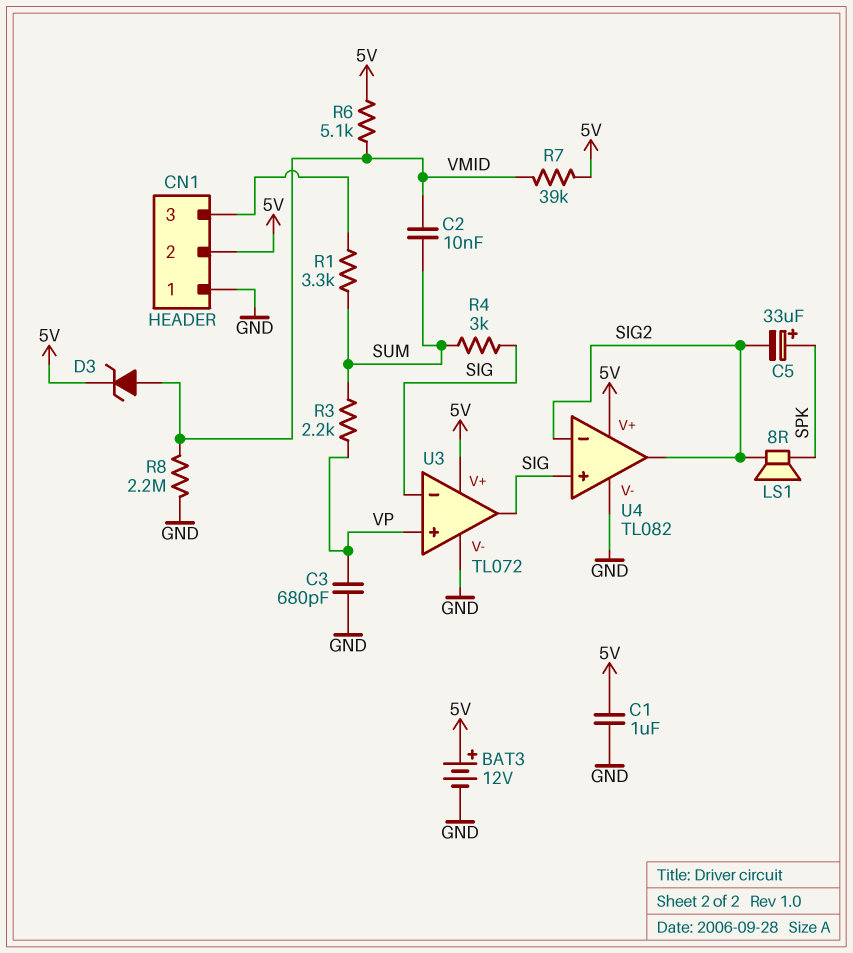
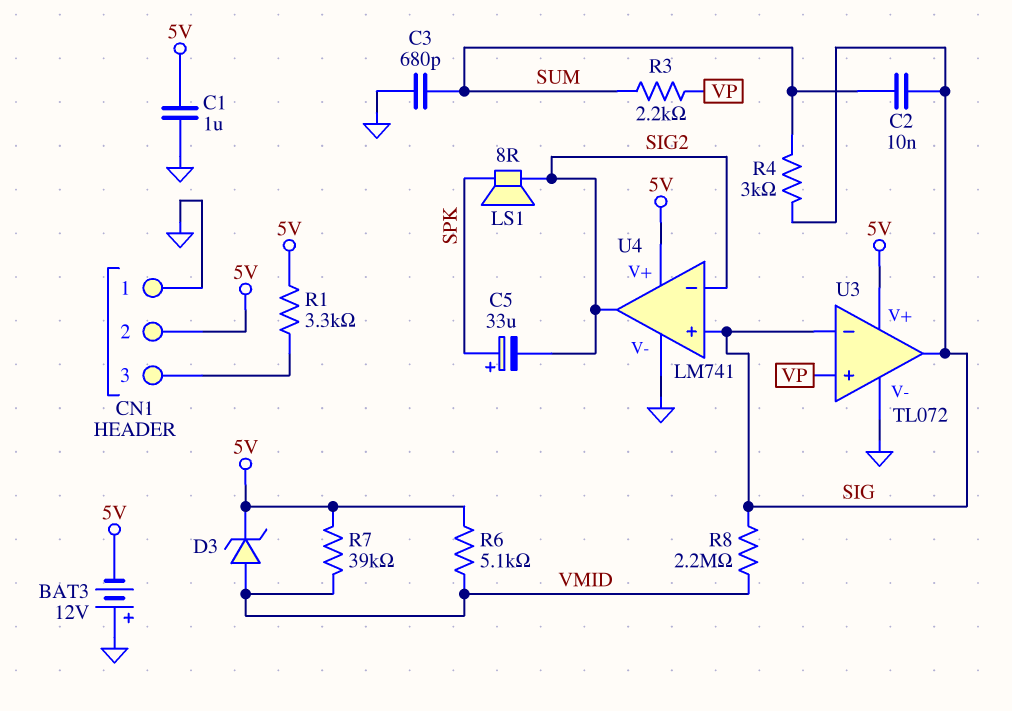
BAT3: 12V (plus 5V, minus GND) -> 12V (plus GND, minus 5V)
C2: 10nF (SUM, VMID) -> 10nF (SIG, SUM)
C3: 680pF (GND, VP) -> 680pF (GND, SUM)
R1: 3.3k (CN1/3, SUM) -> 3.3k (5V, CN1/3)
R8: 2.2M (GND, VMID) -> 2.2M (SIG, VMID)
U4: TL082 -> LM741

